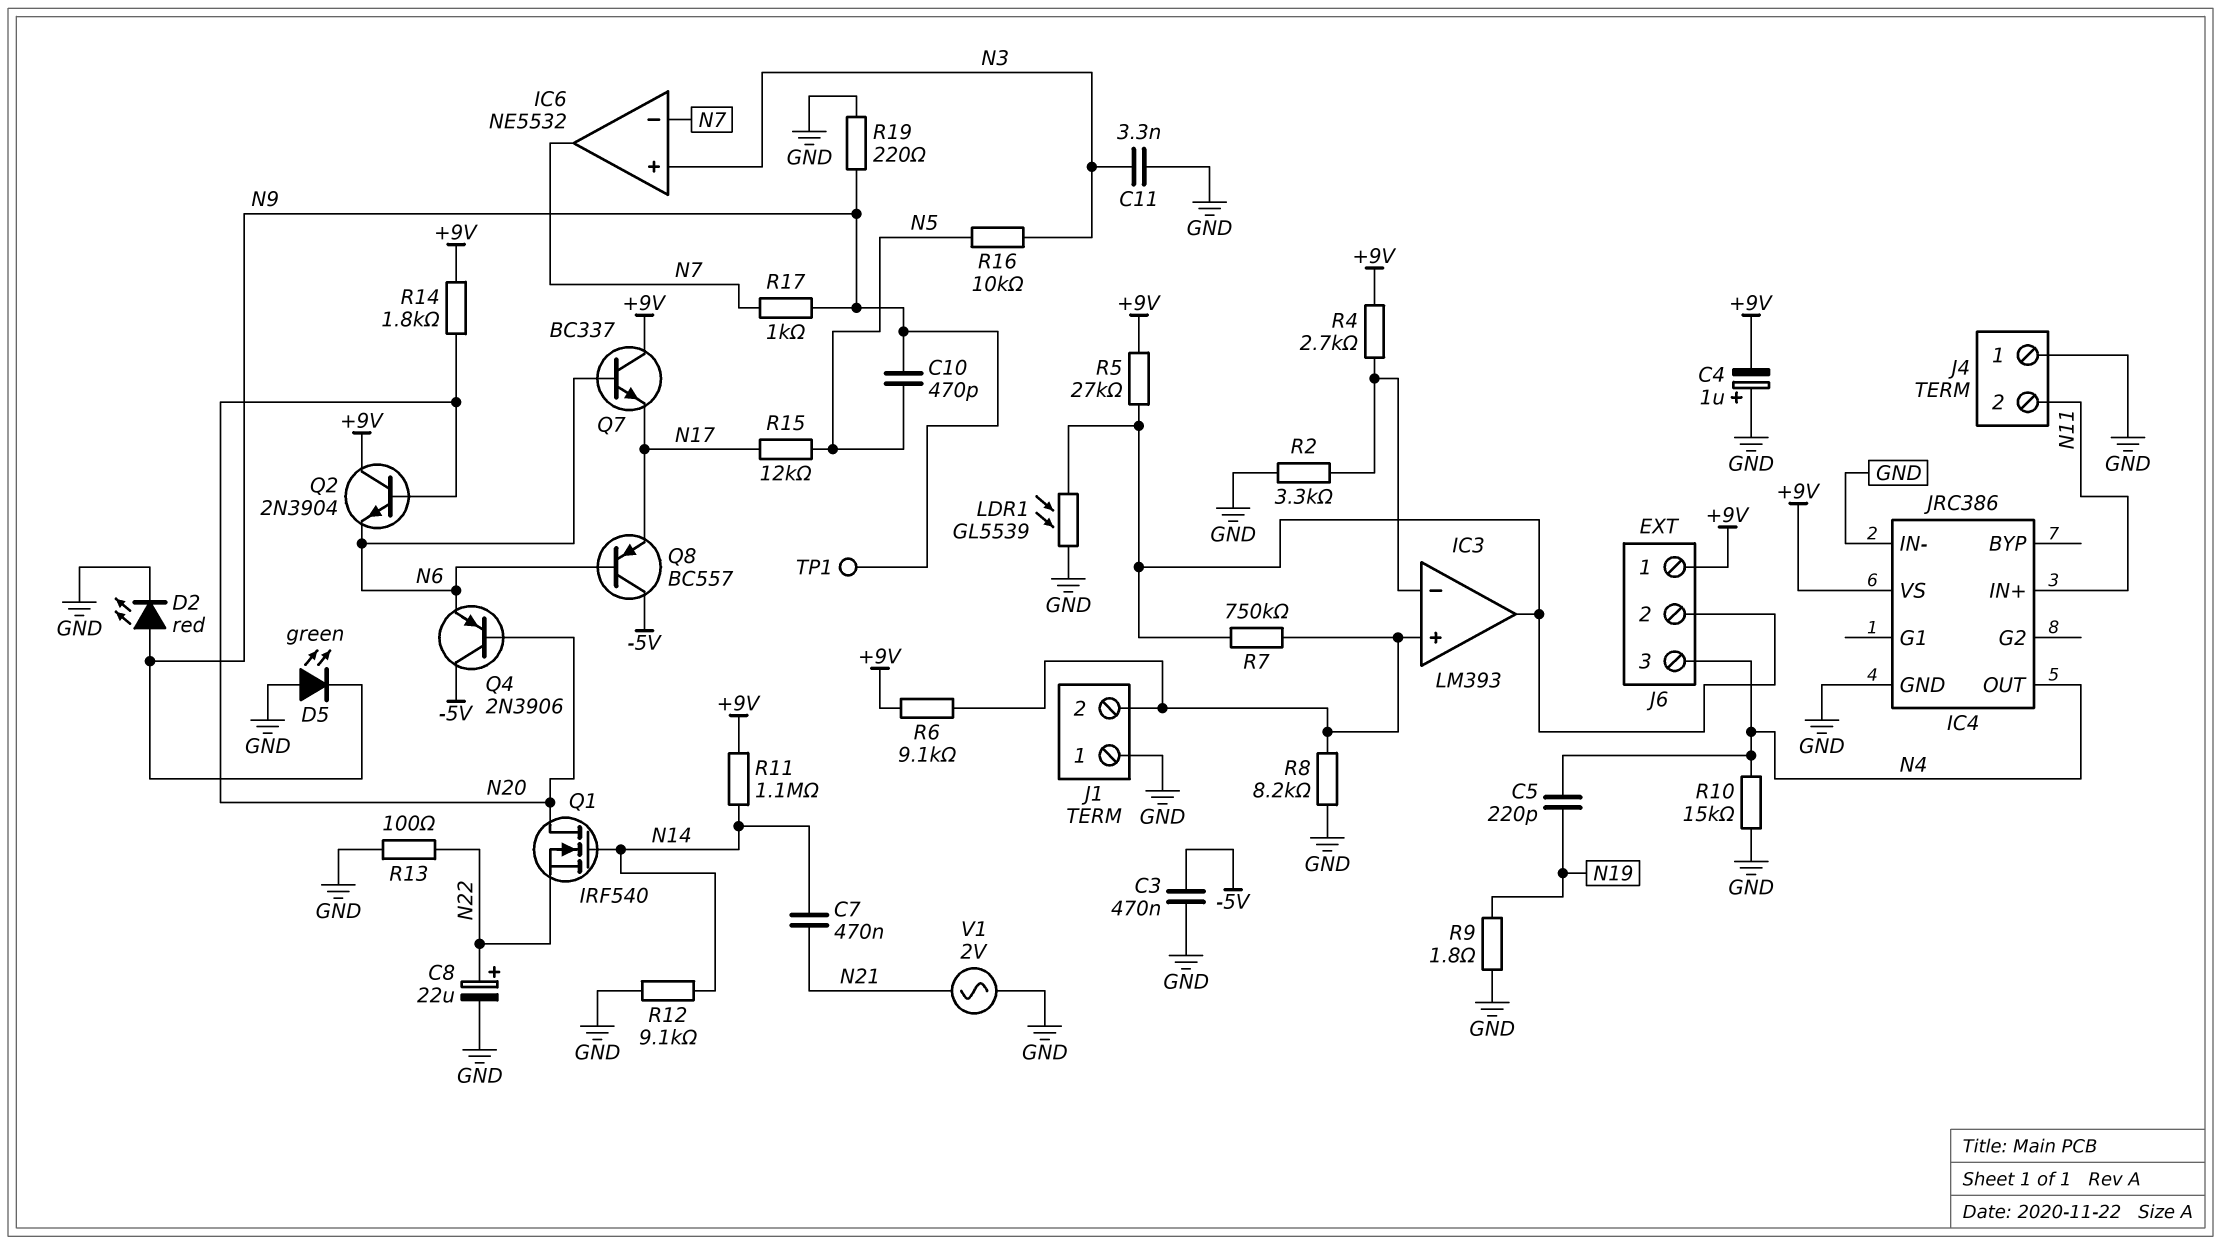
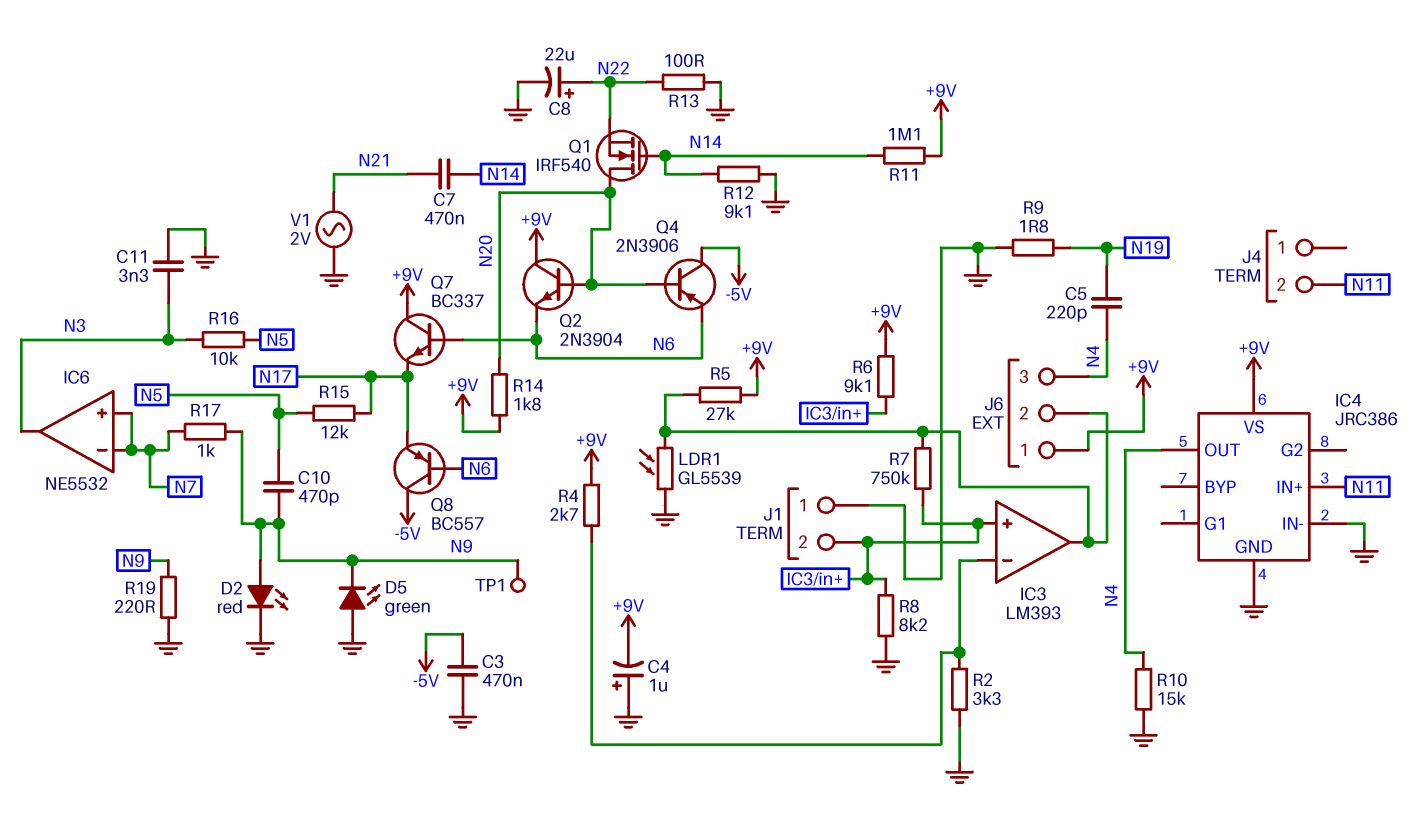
IC6 pin in+: N3 -> N7
IC6 pin out: N7 -> N3
J4 pin 1: GND -> none

